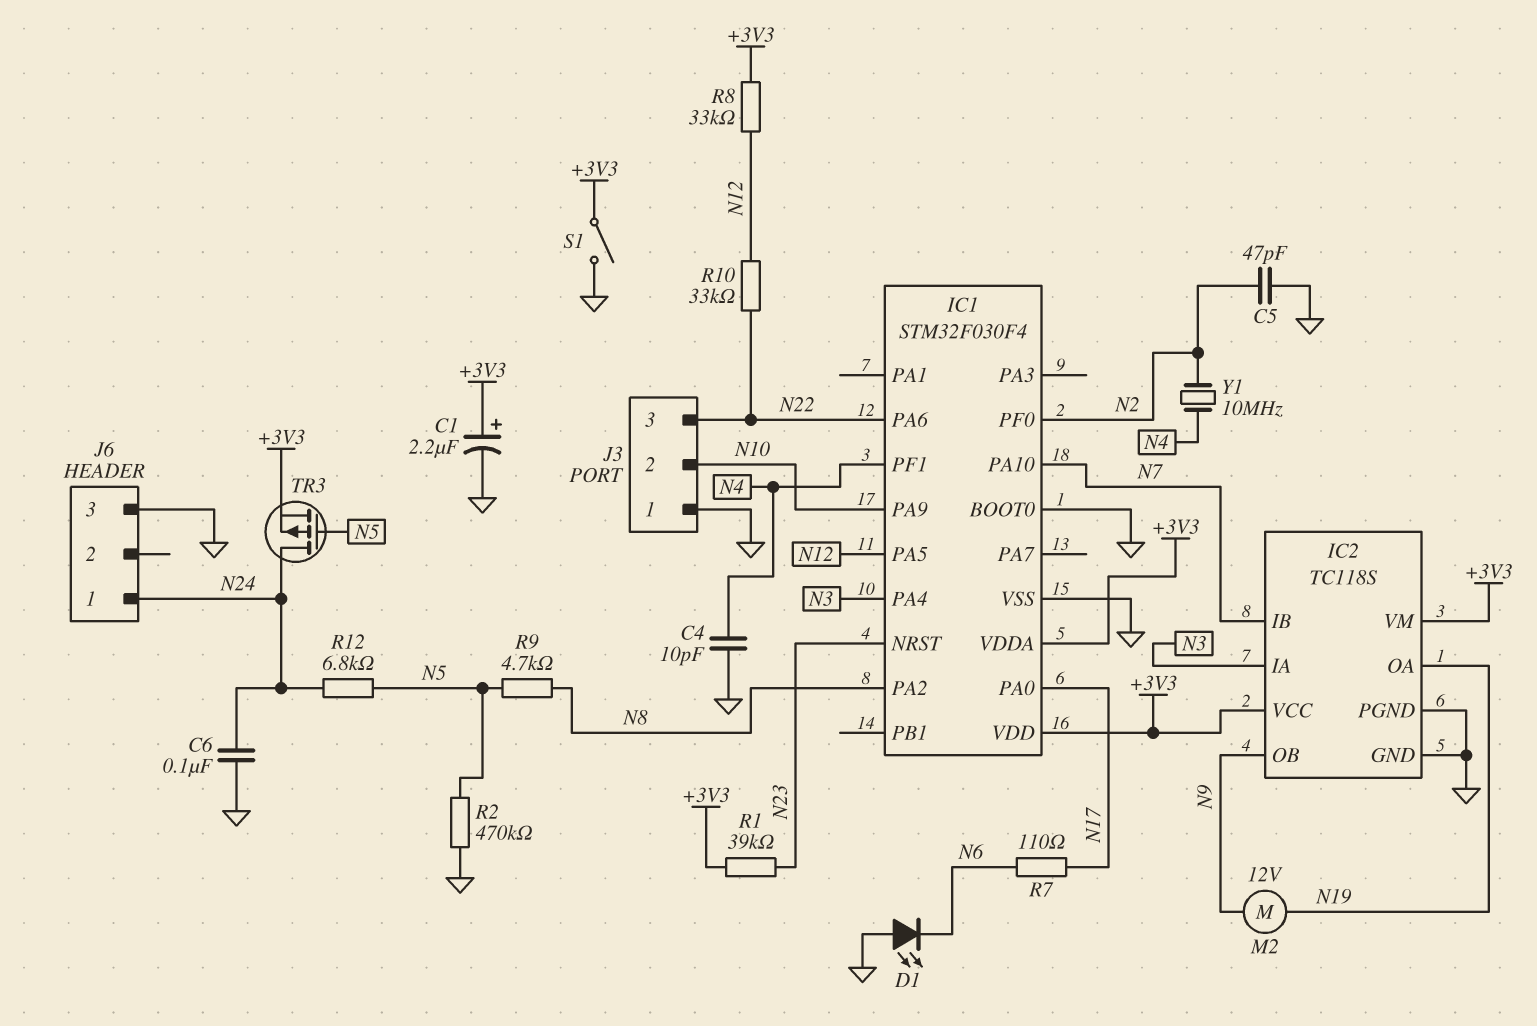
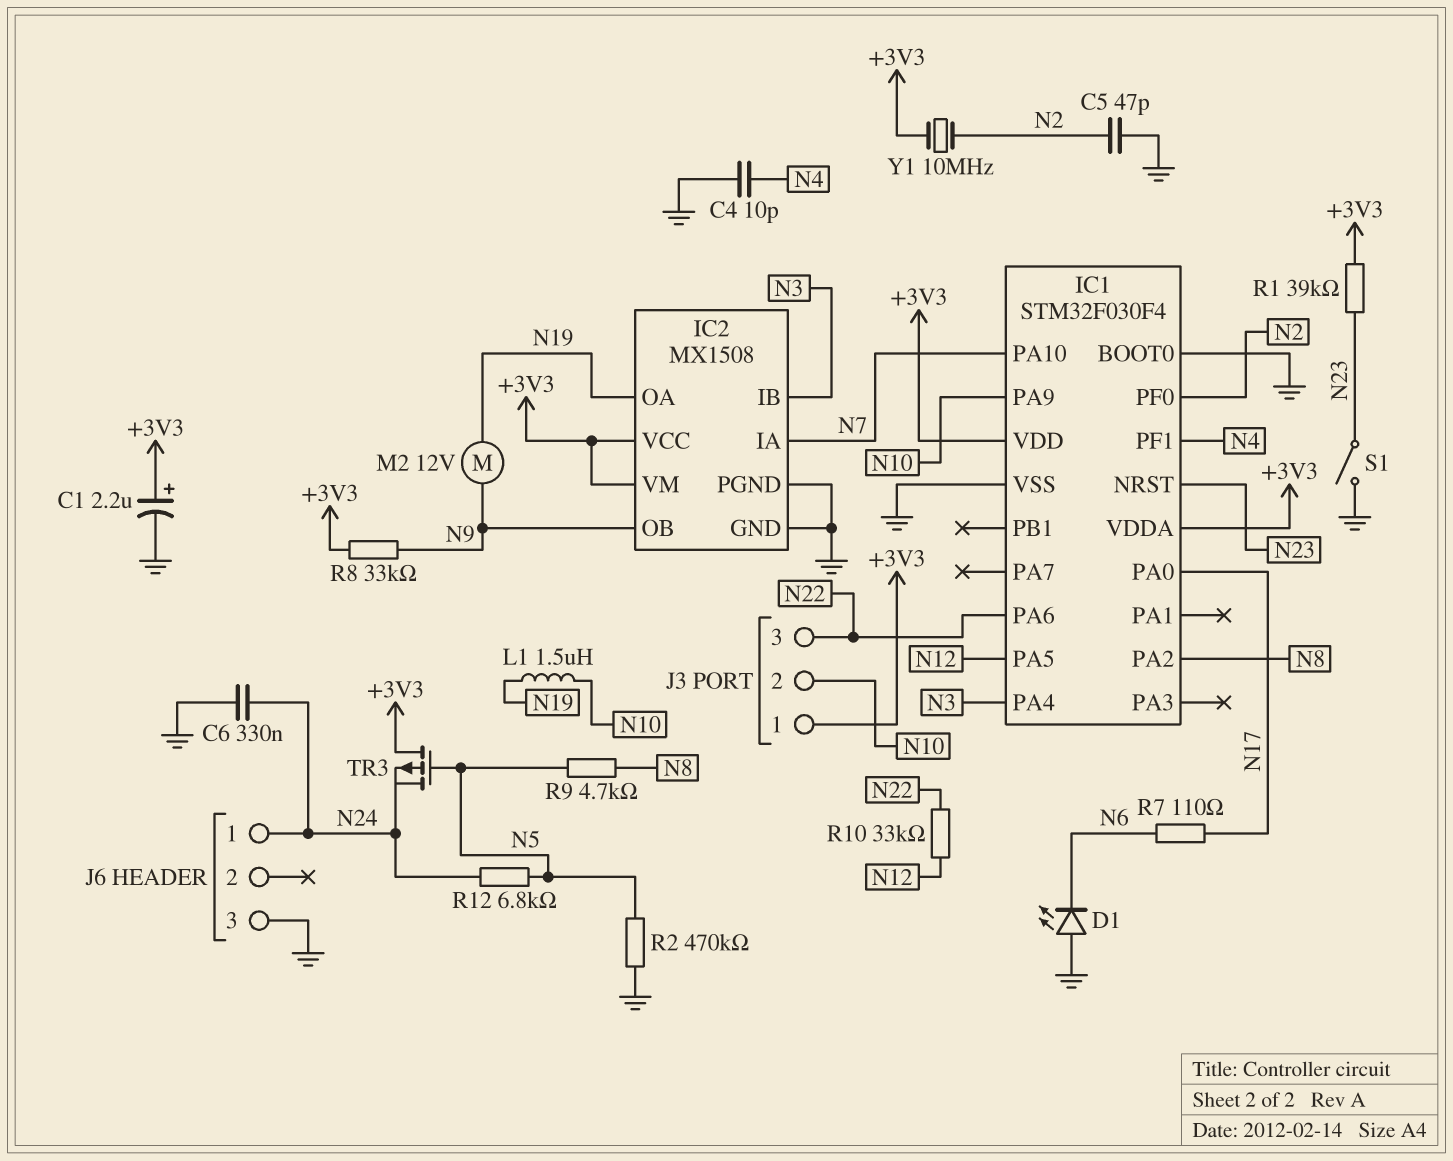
C6: 100nF (GND, N24) -> 330nF (GND, N24)
IC2: TC118S -> MX1508
IC2 pin IA: N3 -> N7
IC2 pin IB: N7 -> N3
J3 pin 1: GND -> +3V3
L1: none -> 1.5uH (N10, N19)
R8: 33k (+3V3, N12) -> 33k (+3V3, N9)
S1: switch (+3V3, GND) -> switch (GND, N23)
TR3: PMOS (G N5, D N24, S +3V3) -> PMOS (G N5, D +3V3, S N24)
Y1: 10MHz (N2, N4) -> 10MHz (+3V3, N2)

